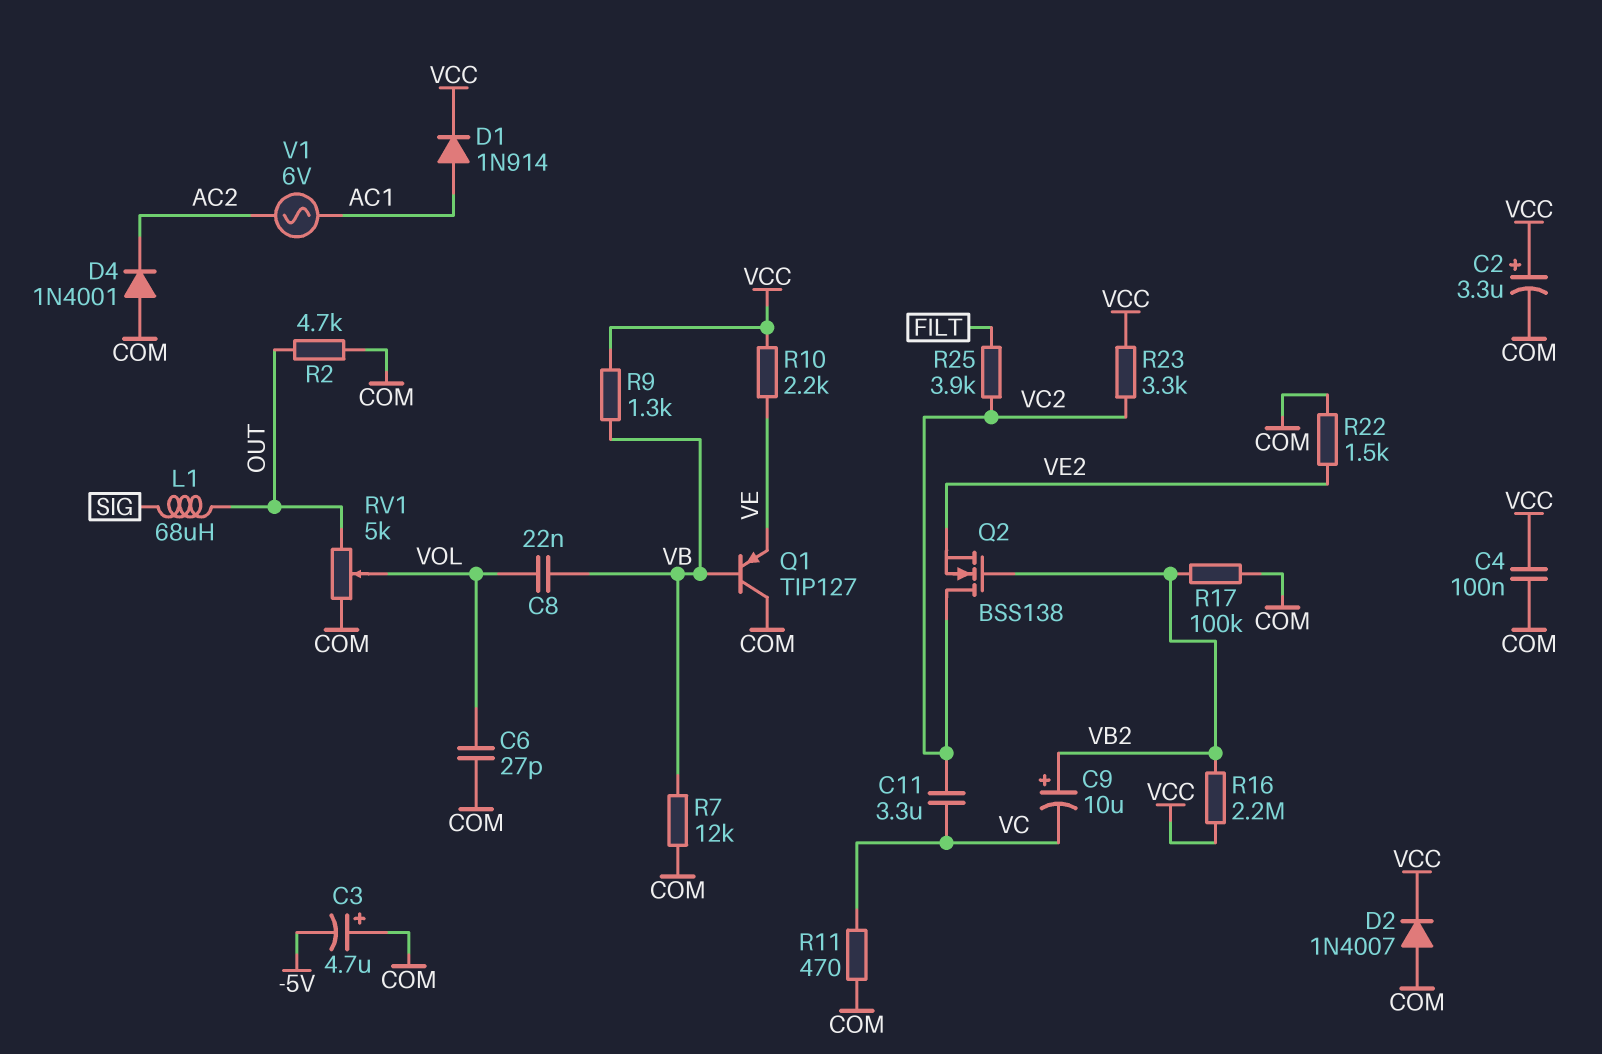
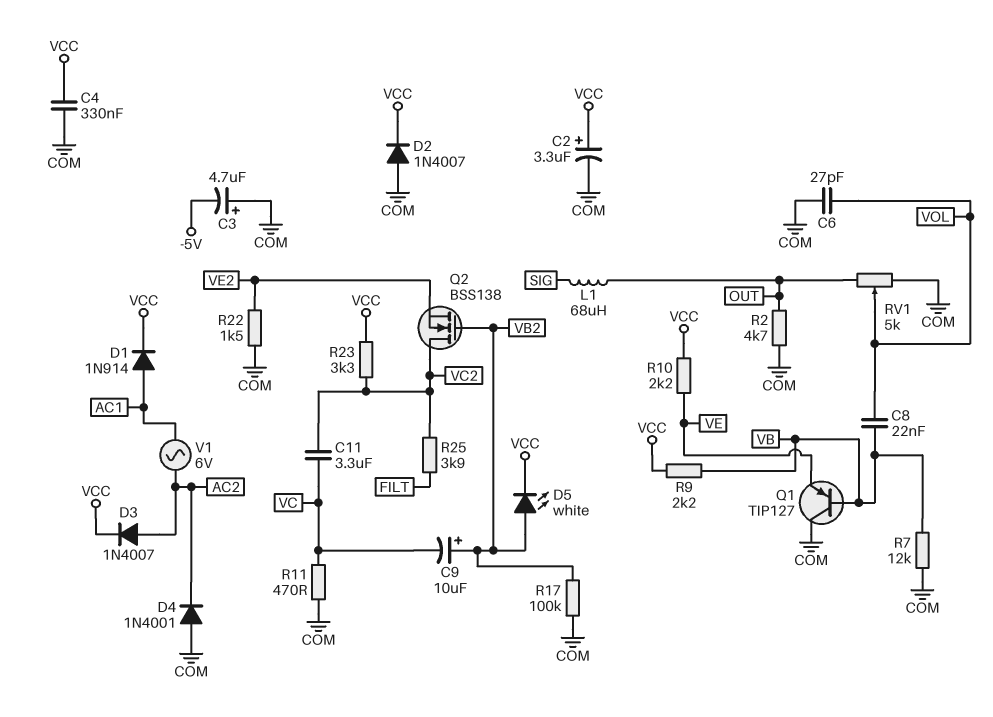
C4: 100nF (COM, VCC) -> 330nF (COM, VCC)
D3: none -> diode 1N4007 (A AC2, K VCC)
D5: none -> LED white (A VB2, K VCC)
R9: 1.3k (VB, VCC) -> 2.2k (VB, VCC)
R16: 2.2M (VB2, VCC) -> none

